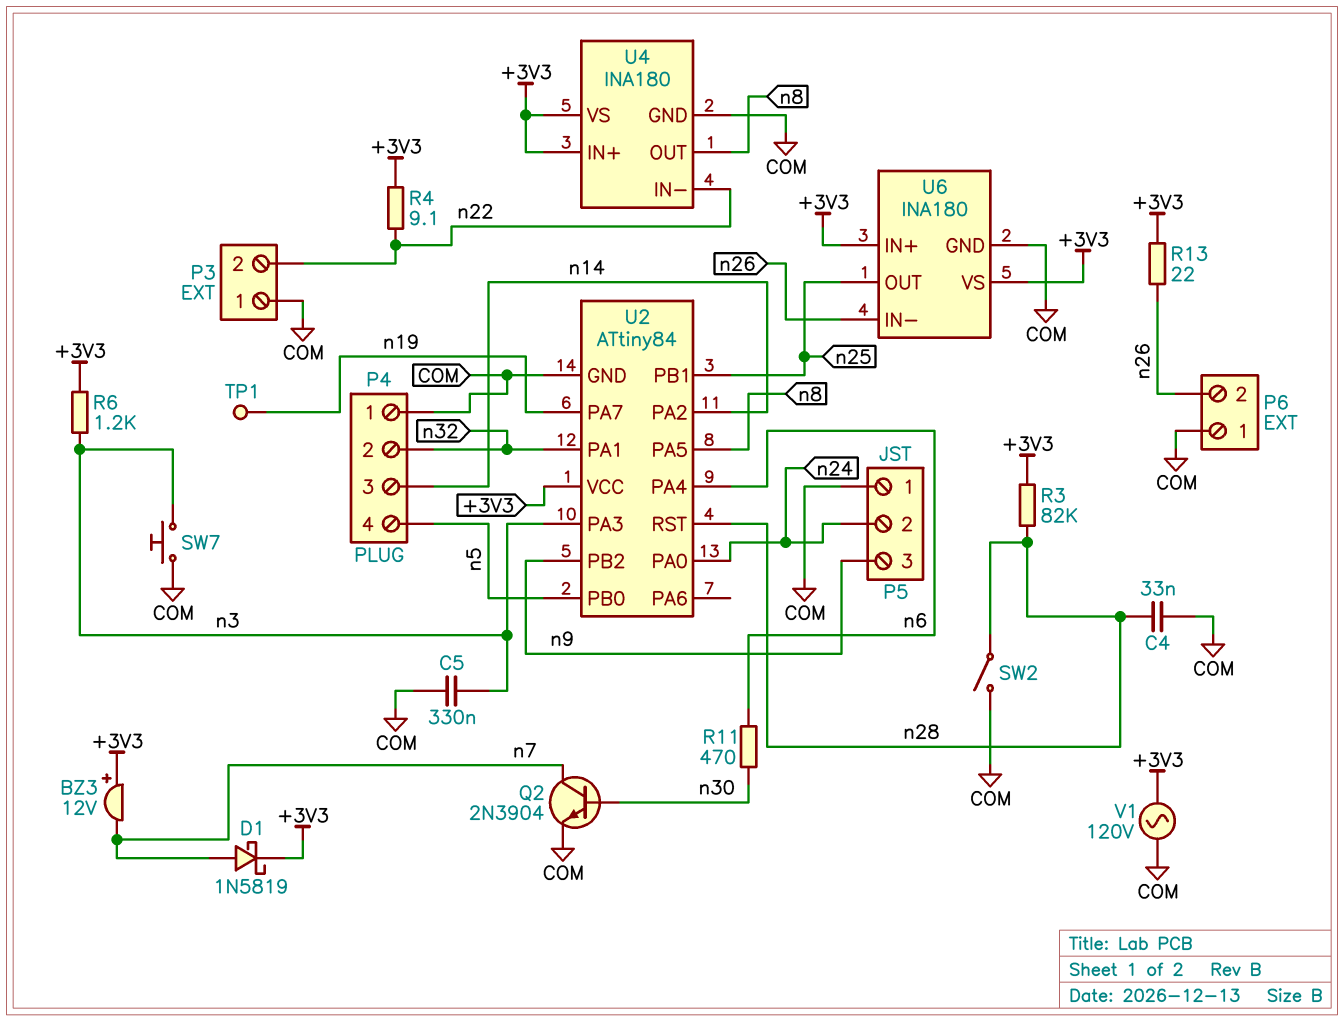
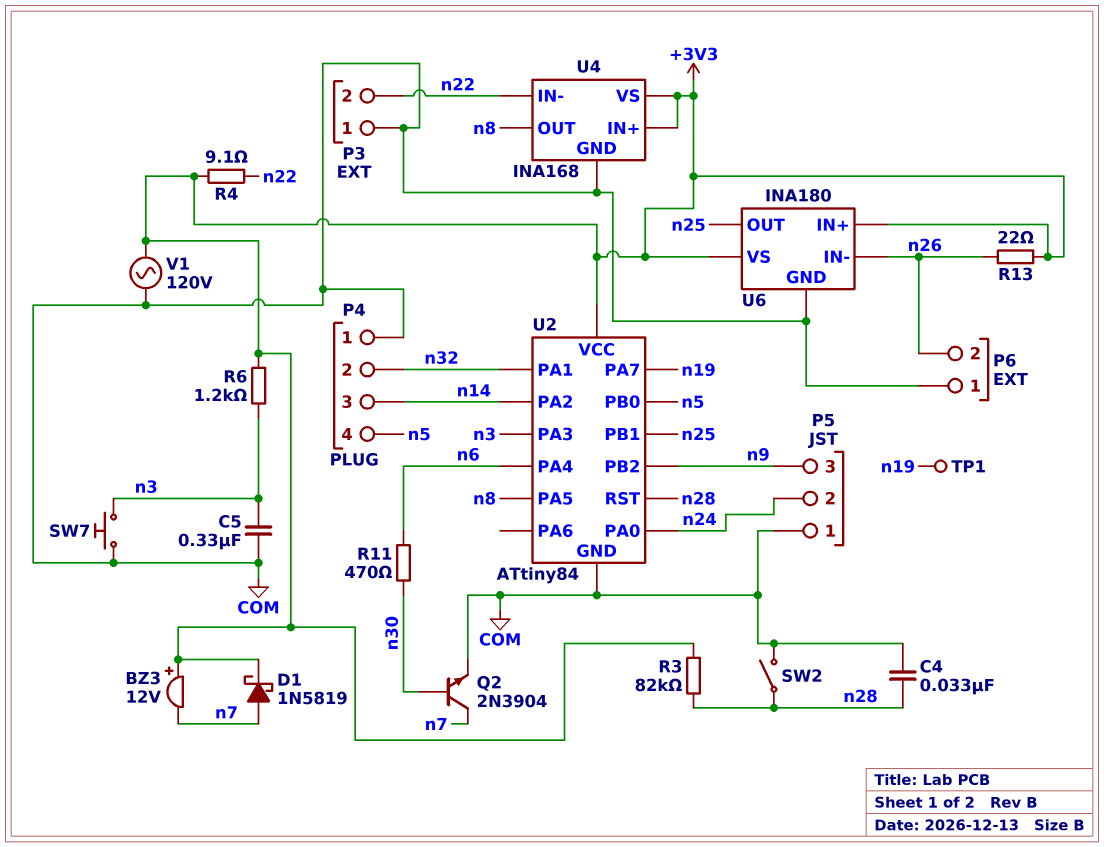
U4: INA180 -> INA168

